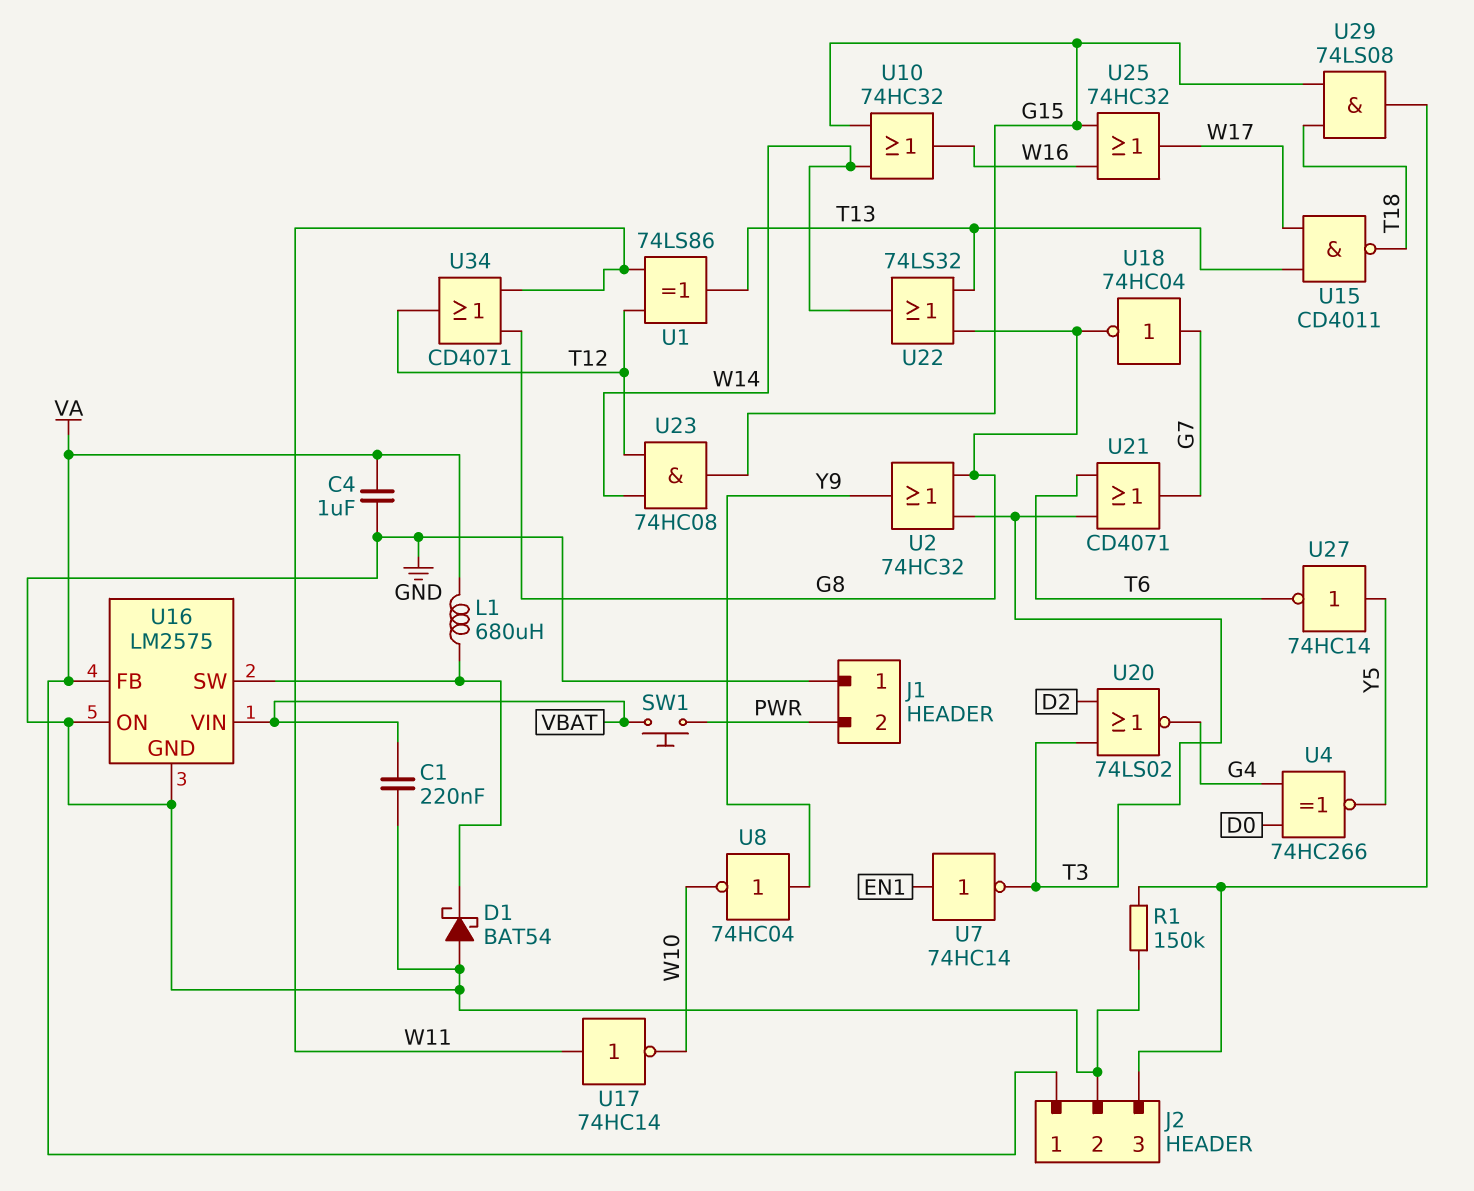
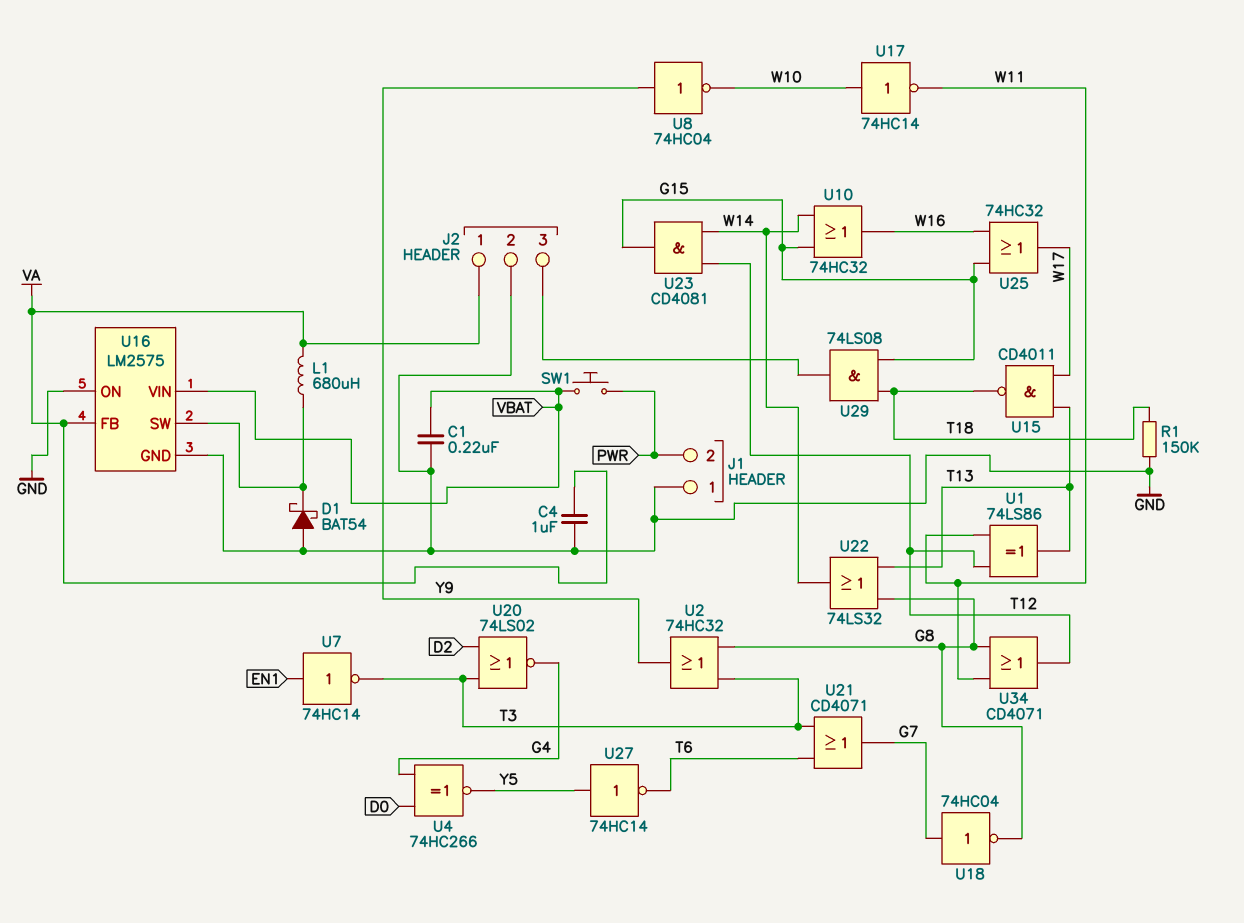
R1: 150k (GND, J2/3) -> 150k (GND, T18)
U17: NOT 74HC14 (in W11, out W10) -> NOT 74HC14 (in W10, out W11)
U23: AND 74HC08 (in T12, in W14, out G15) -> AND CD4081 (in T12, in W14, out G15)

